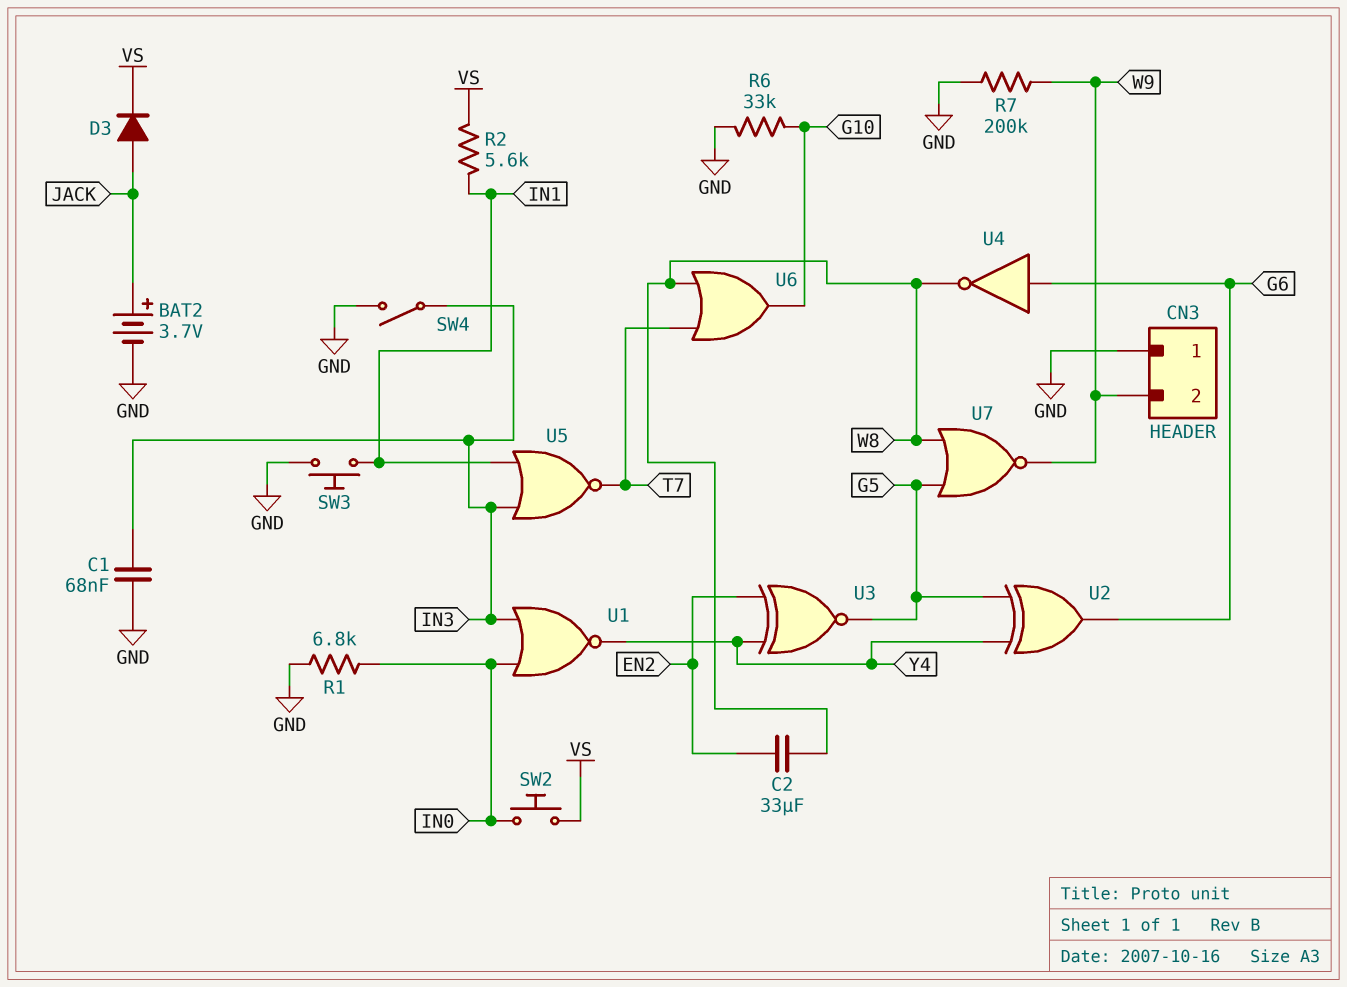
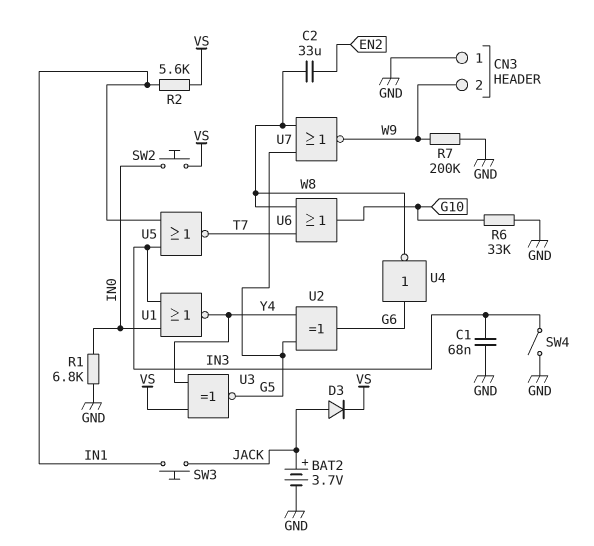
SW3: button (GND, IN1) -> button (IN1, JACK)
U3: XNOR (in EN2, in Y4, out G5) -> XNOR (in VS, in Y4, out G5)

